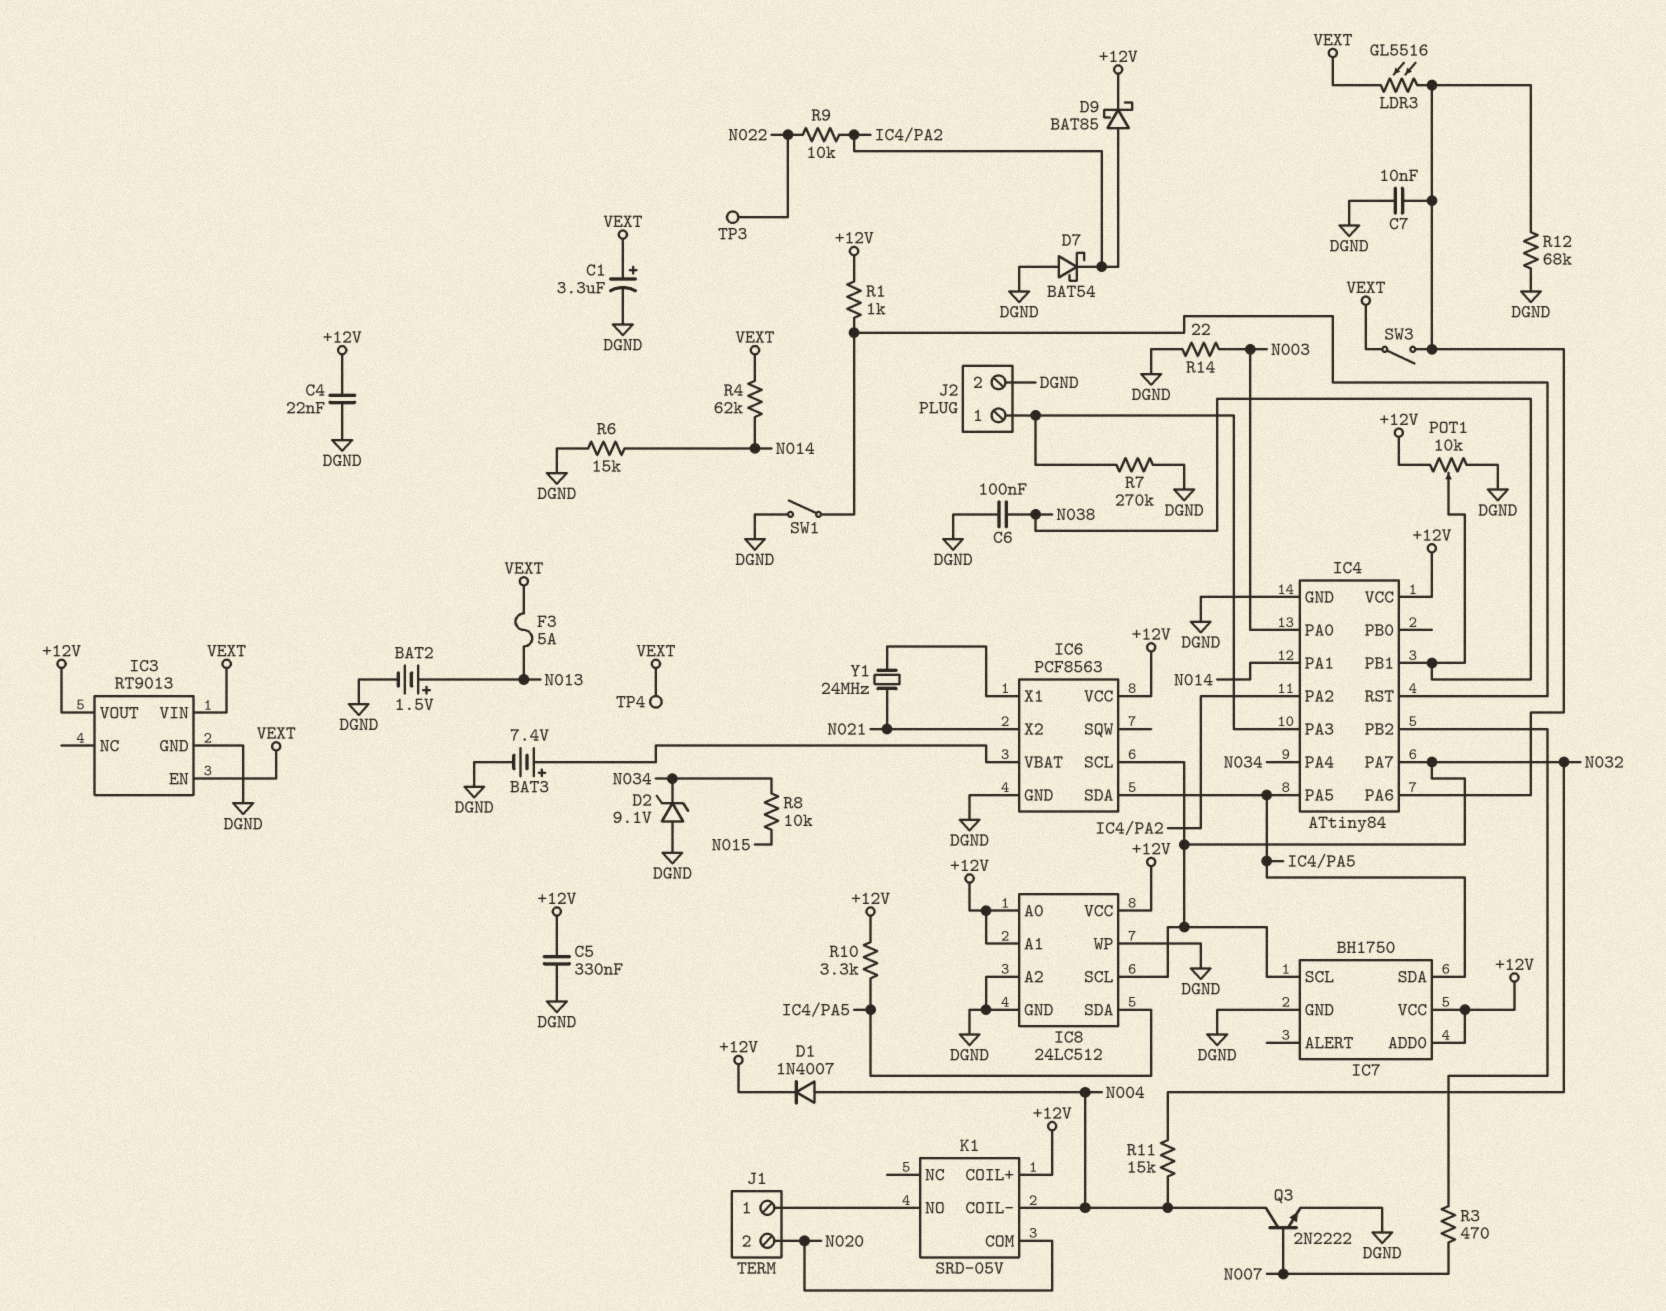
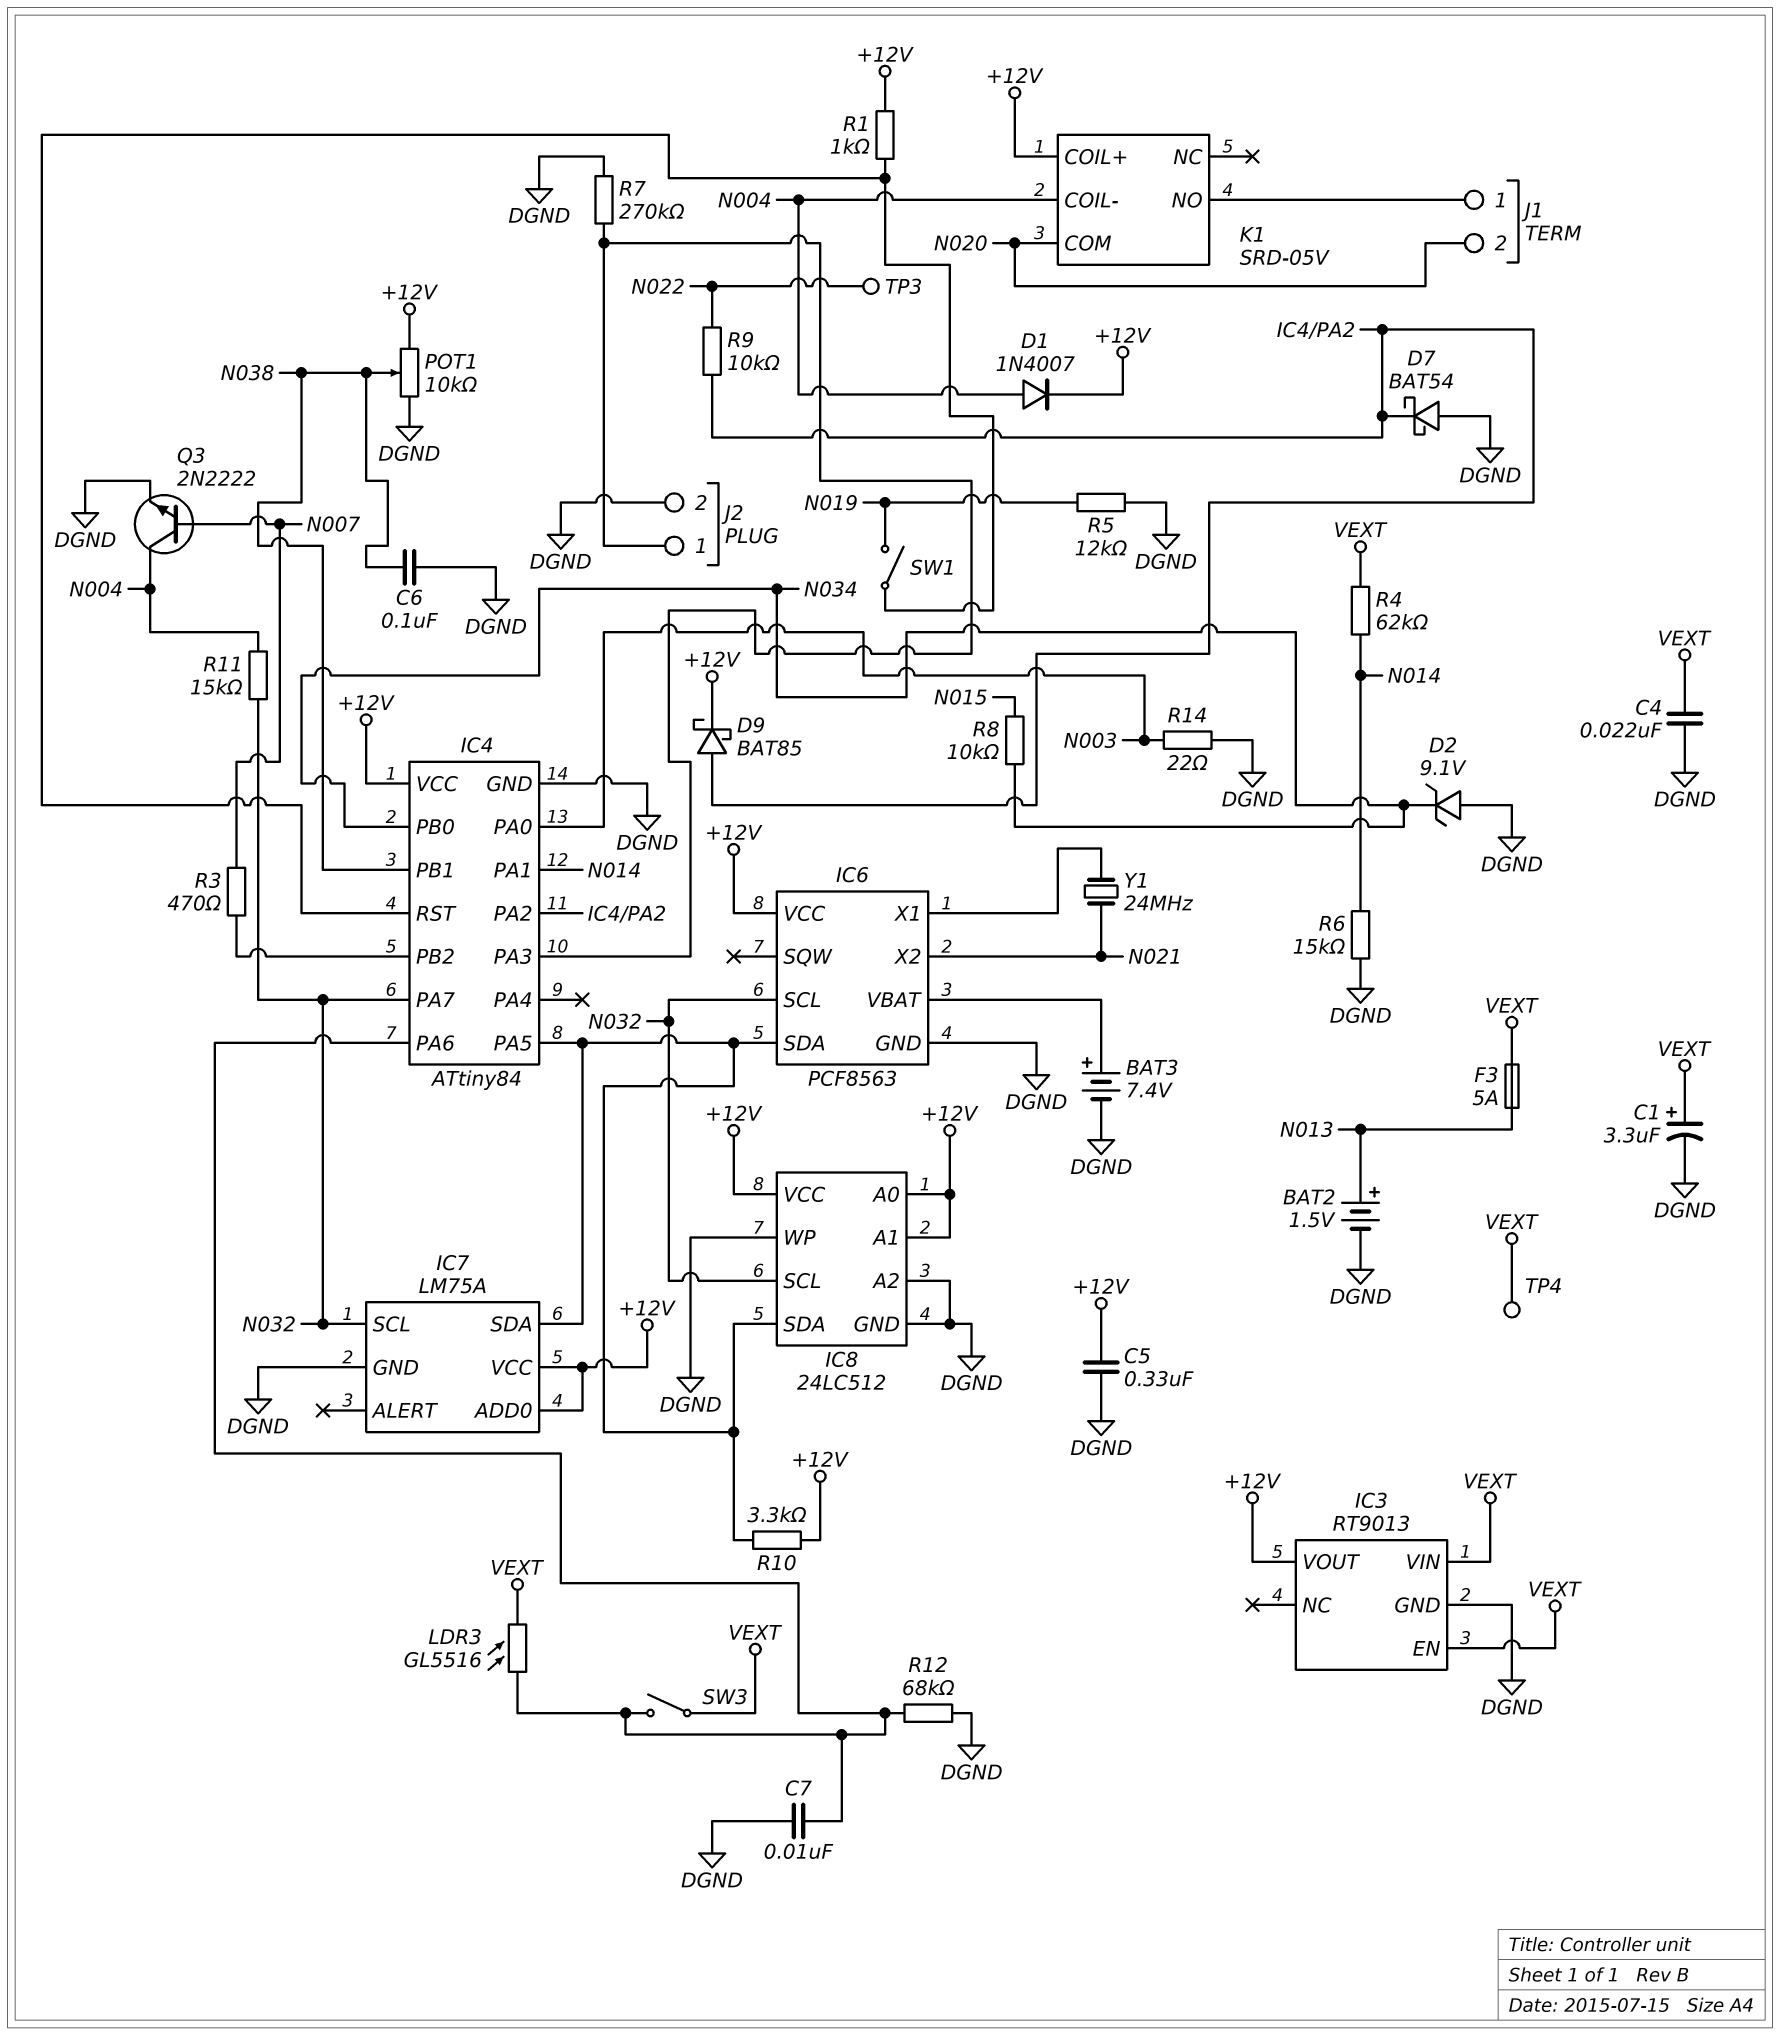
C4: 22nF (+12V, DGND) -> 22nF (DGND, VEXT)
IC4 pin PA4: N034 -> none
IC4 pin PB0: none -> N034
IC7: BH1750 -> LM75A
R5: none -> 12k (DGND, N019)
SW1: switch (DGND, IC4/RST) -> switch (IC4/RST, N019)

